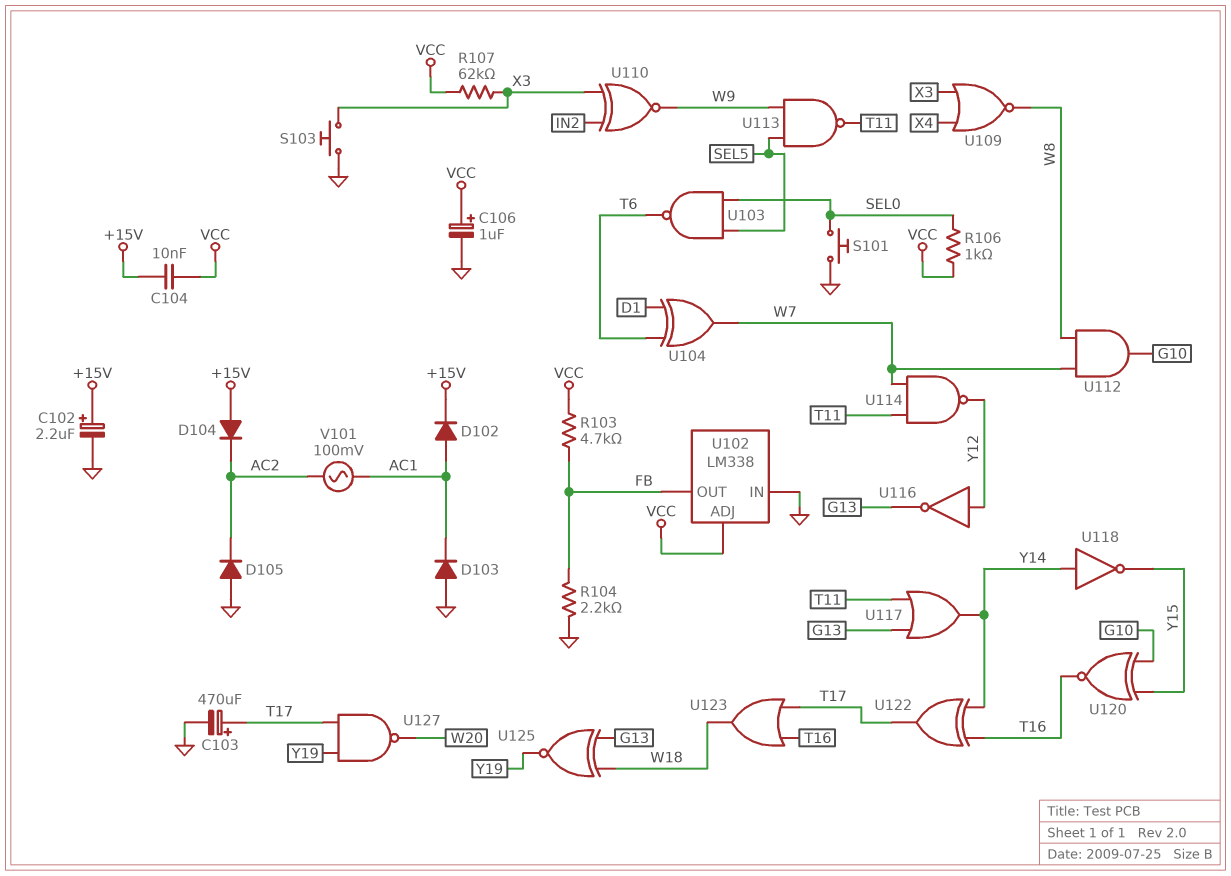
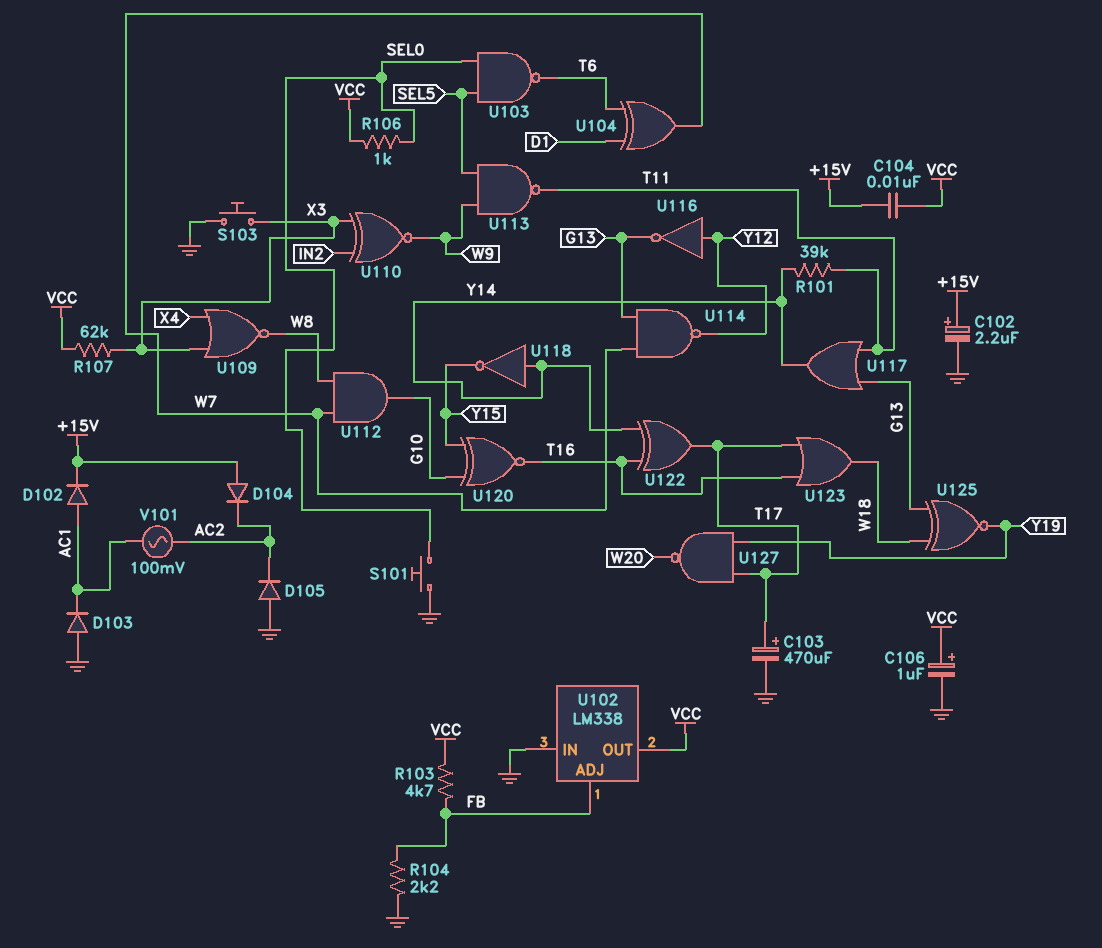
R101: none -> 39k (T11, Y14)
U102 pin ADJ: VCC -> FB
U102 pin OUT: FB -> VCC
U114: NAND (in T11, in W7, out Y12) -> NAND (in G13, in W7, out Y12)

